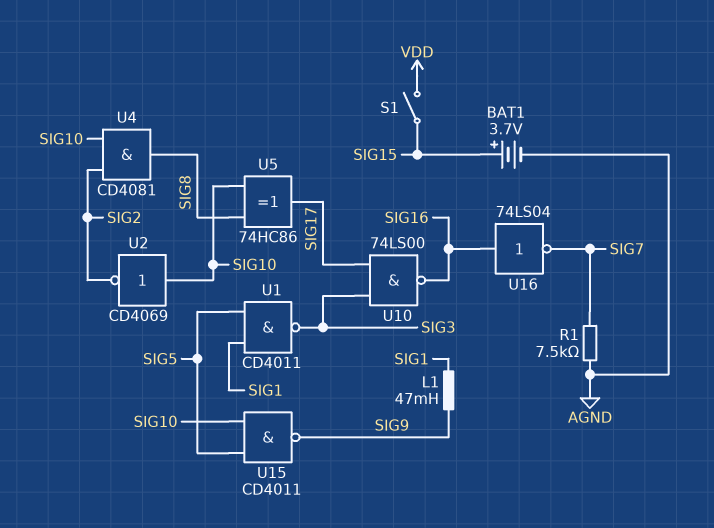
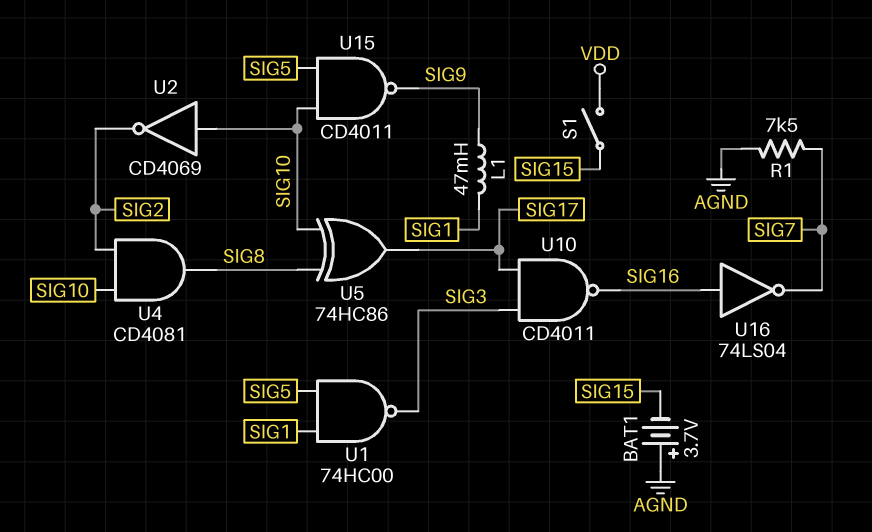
BAT1: 3.7V (plus SIG15, minus AGND) -> 3.7V (plus AGND, minus SIG15)
U1: NAND CD4011 (in SIG1, in SIG5, out SIG3) -> NAND 74HC00 (in SIG1, in SIG5, out SIG3)
U10: NAND 74LS00 (in SIG3, in SIG17, out SIG16) -> NAND CD4011 (in SIG3, in SIG17, out SIG16)

